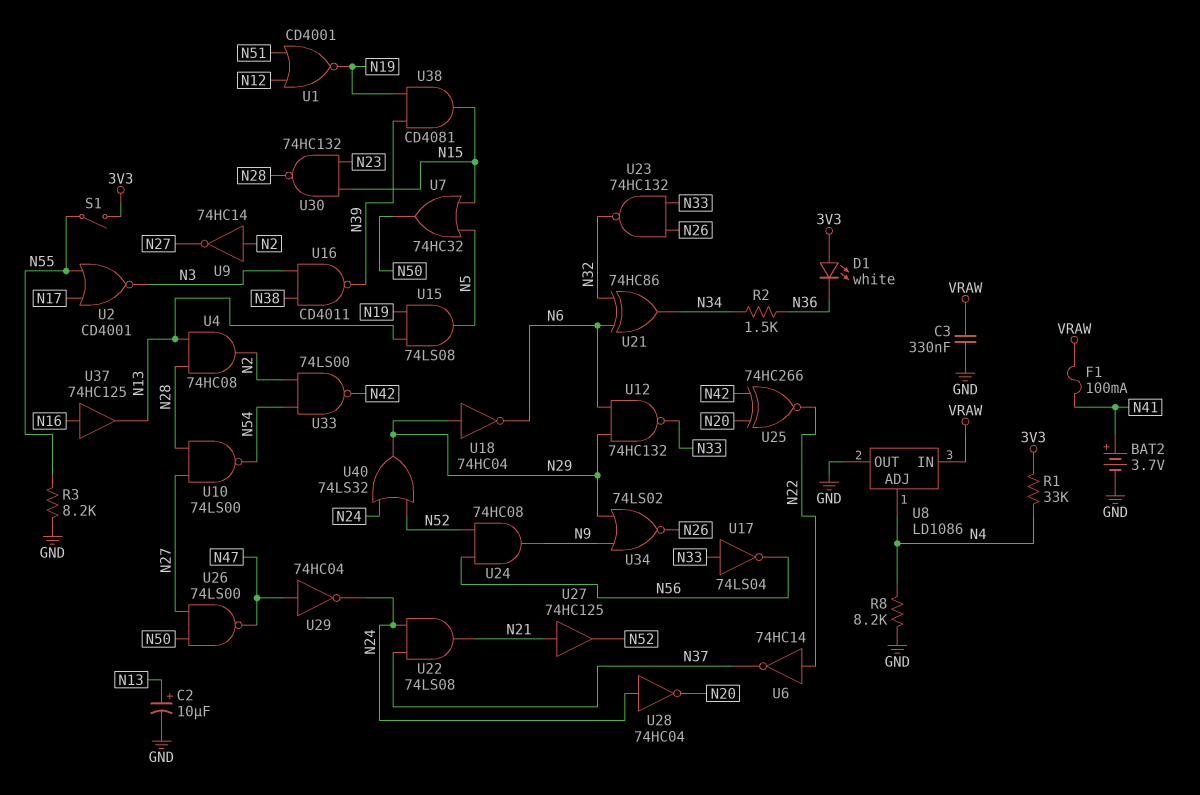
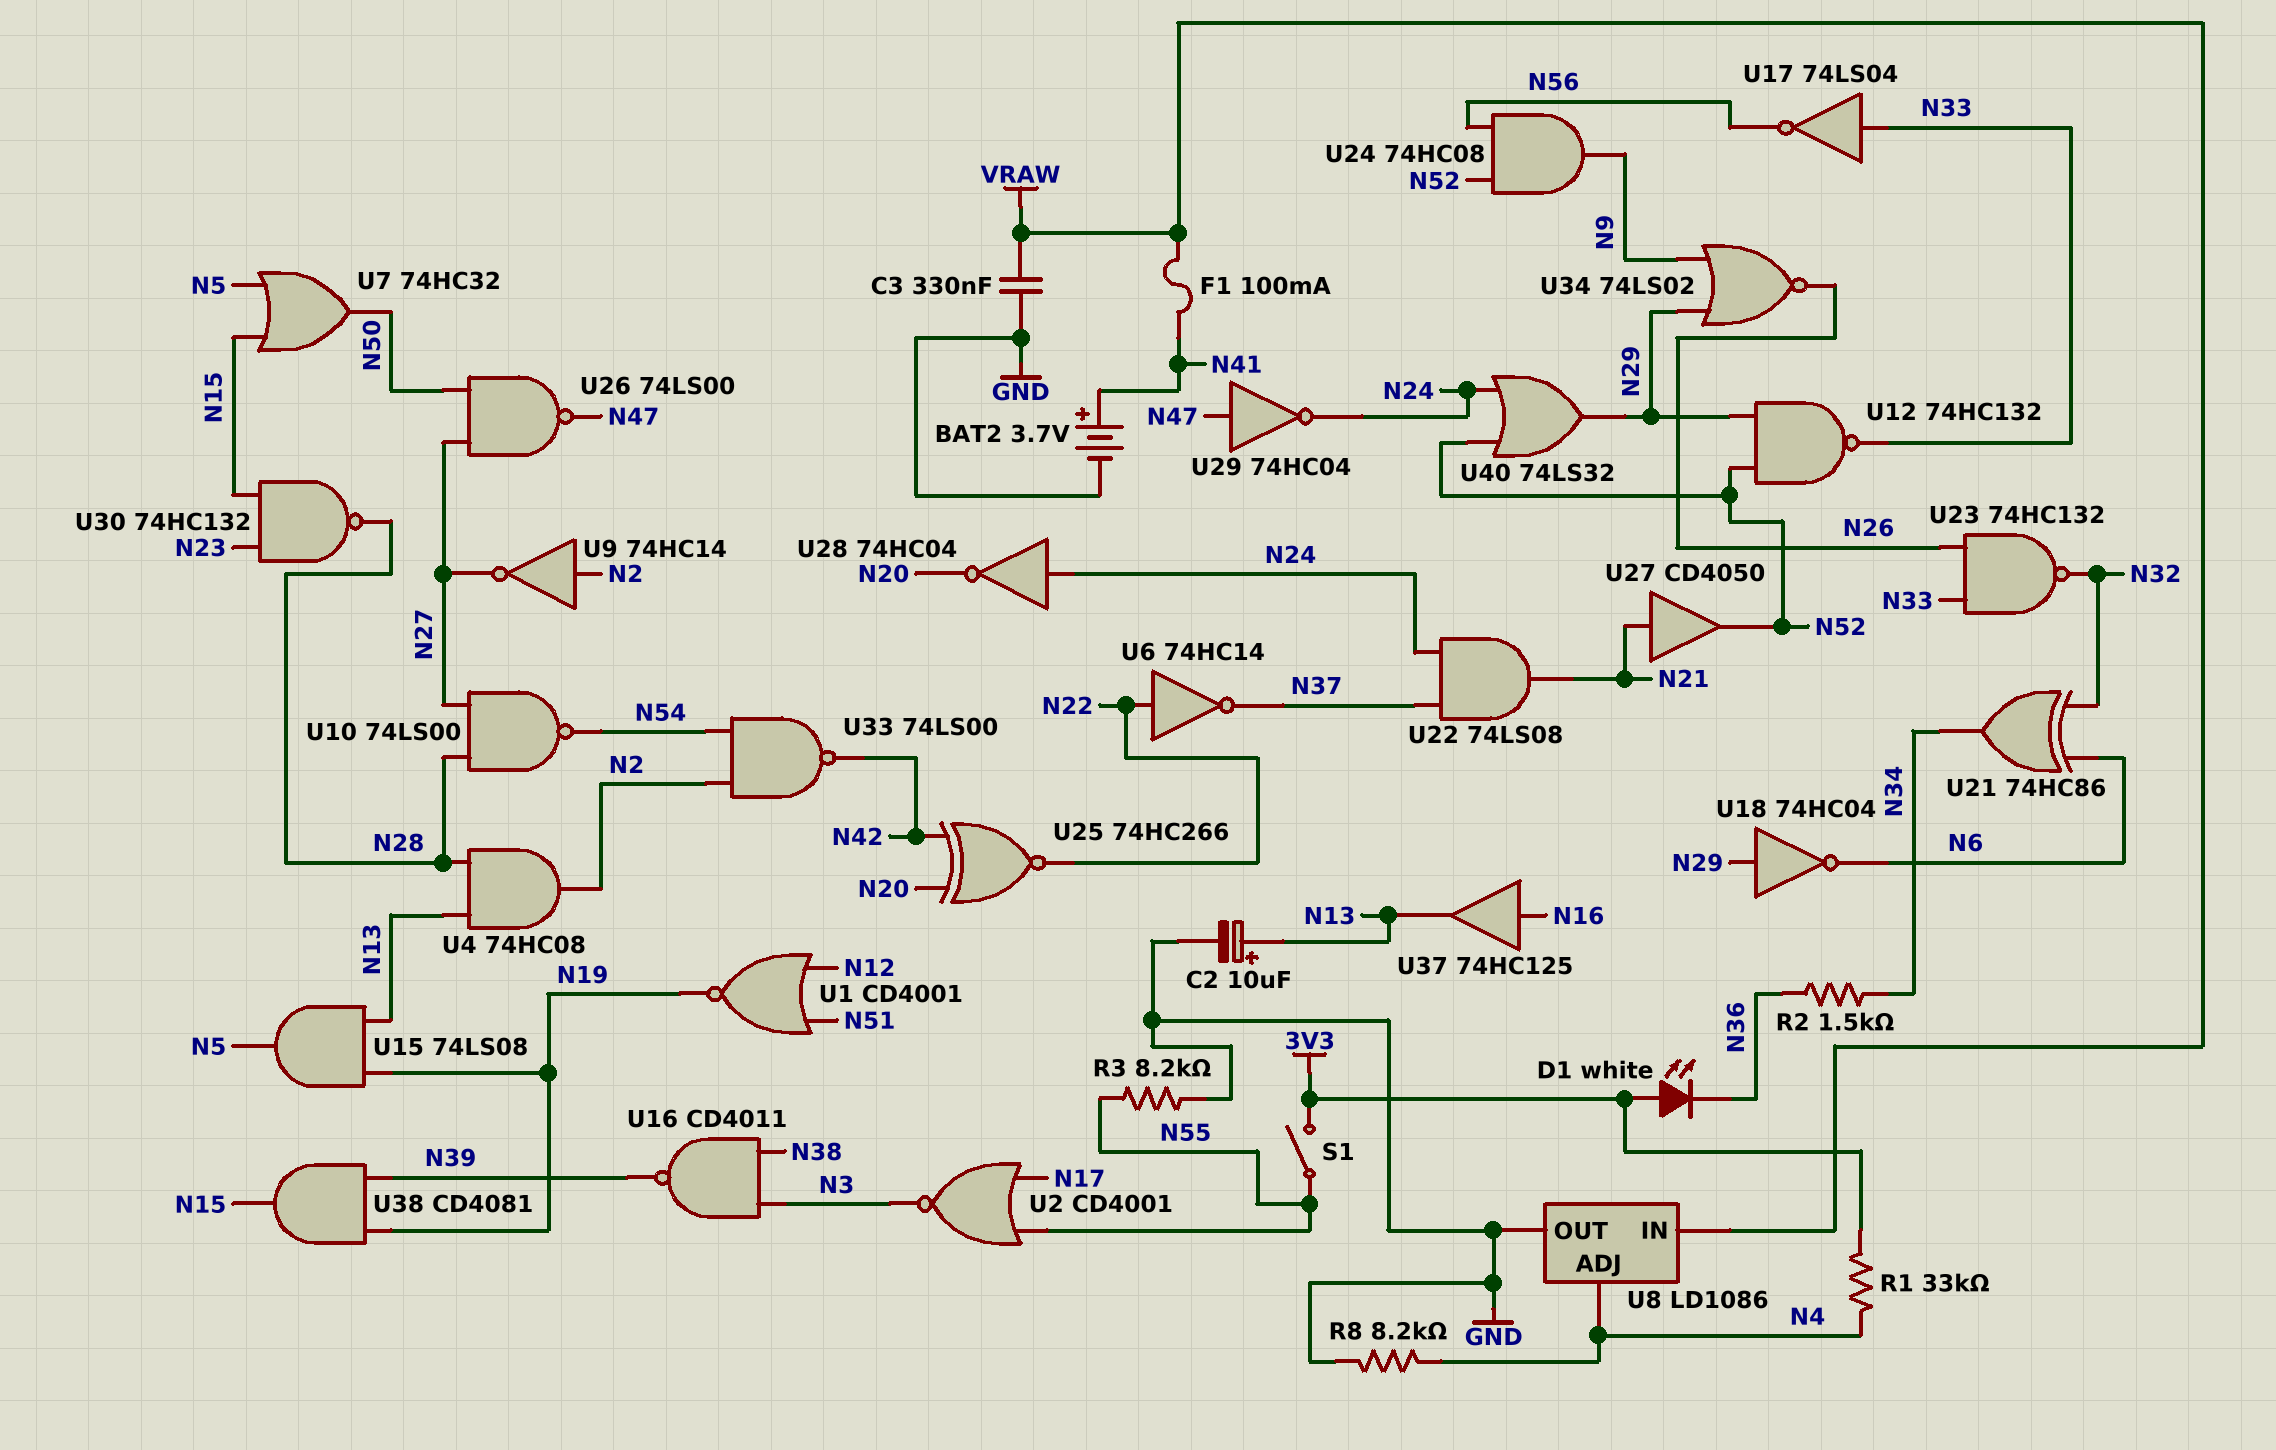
U12: NAND 74HC132 (in N6, in N29, out N33) -> NAND 74HC132 (in N29, in N52, out N33)
U27: buffer 74HC125 (in N21, out N52) -> buffer CD4050 (in N21, out N52)

